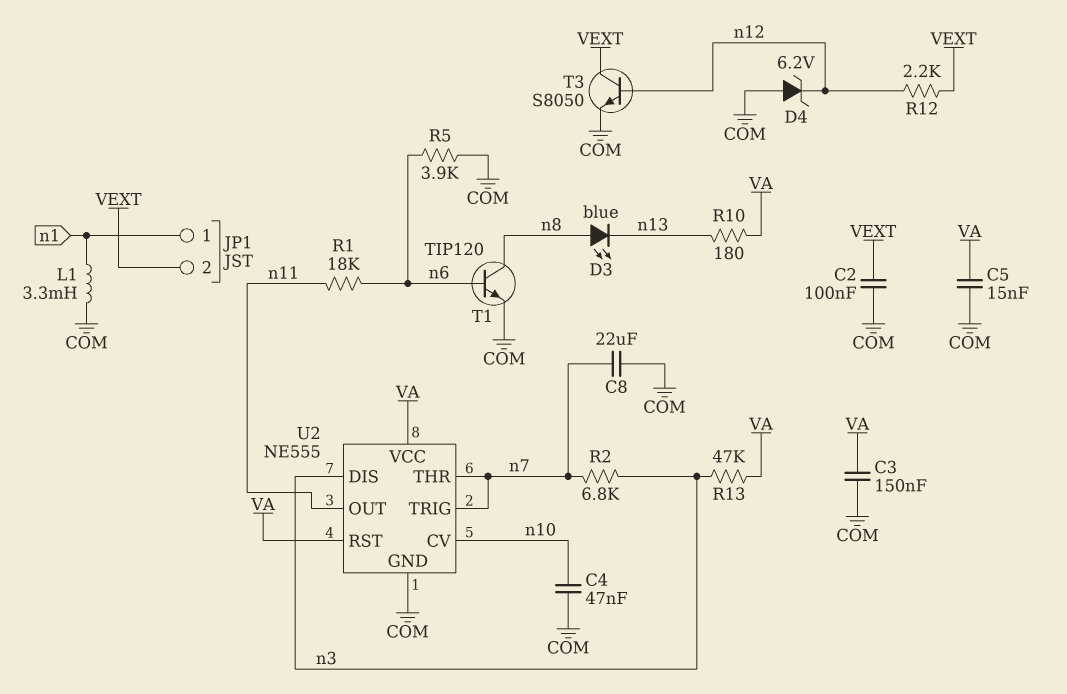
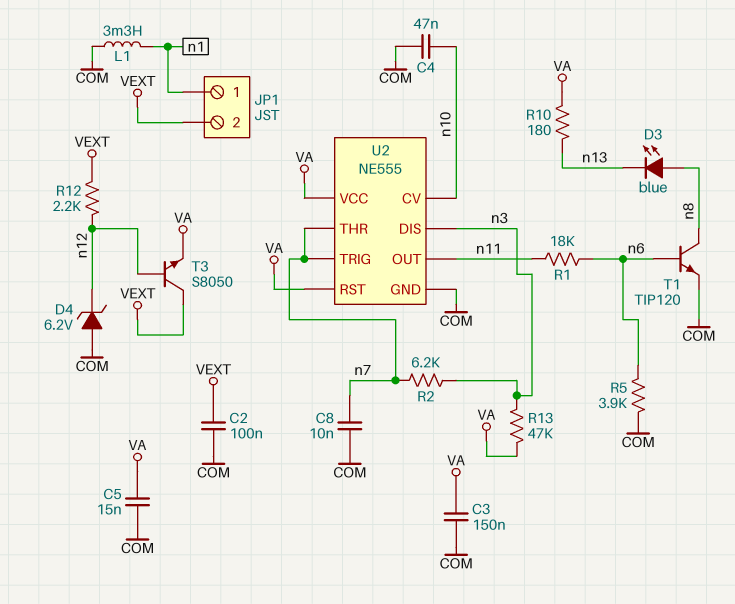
C8: 22uF (COM, n7) -> 10nF (COM, n7)
R2: 6.8k (n3, n7) -> 6.2k (n3, n7)
T3: NPN S8050 (B n12, C VEXT, E COM) -> NPN S8050 (B n12, C VEXT, E VA)

